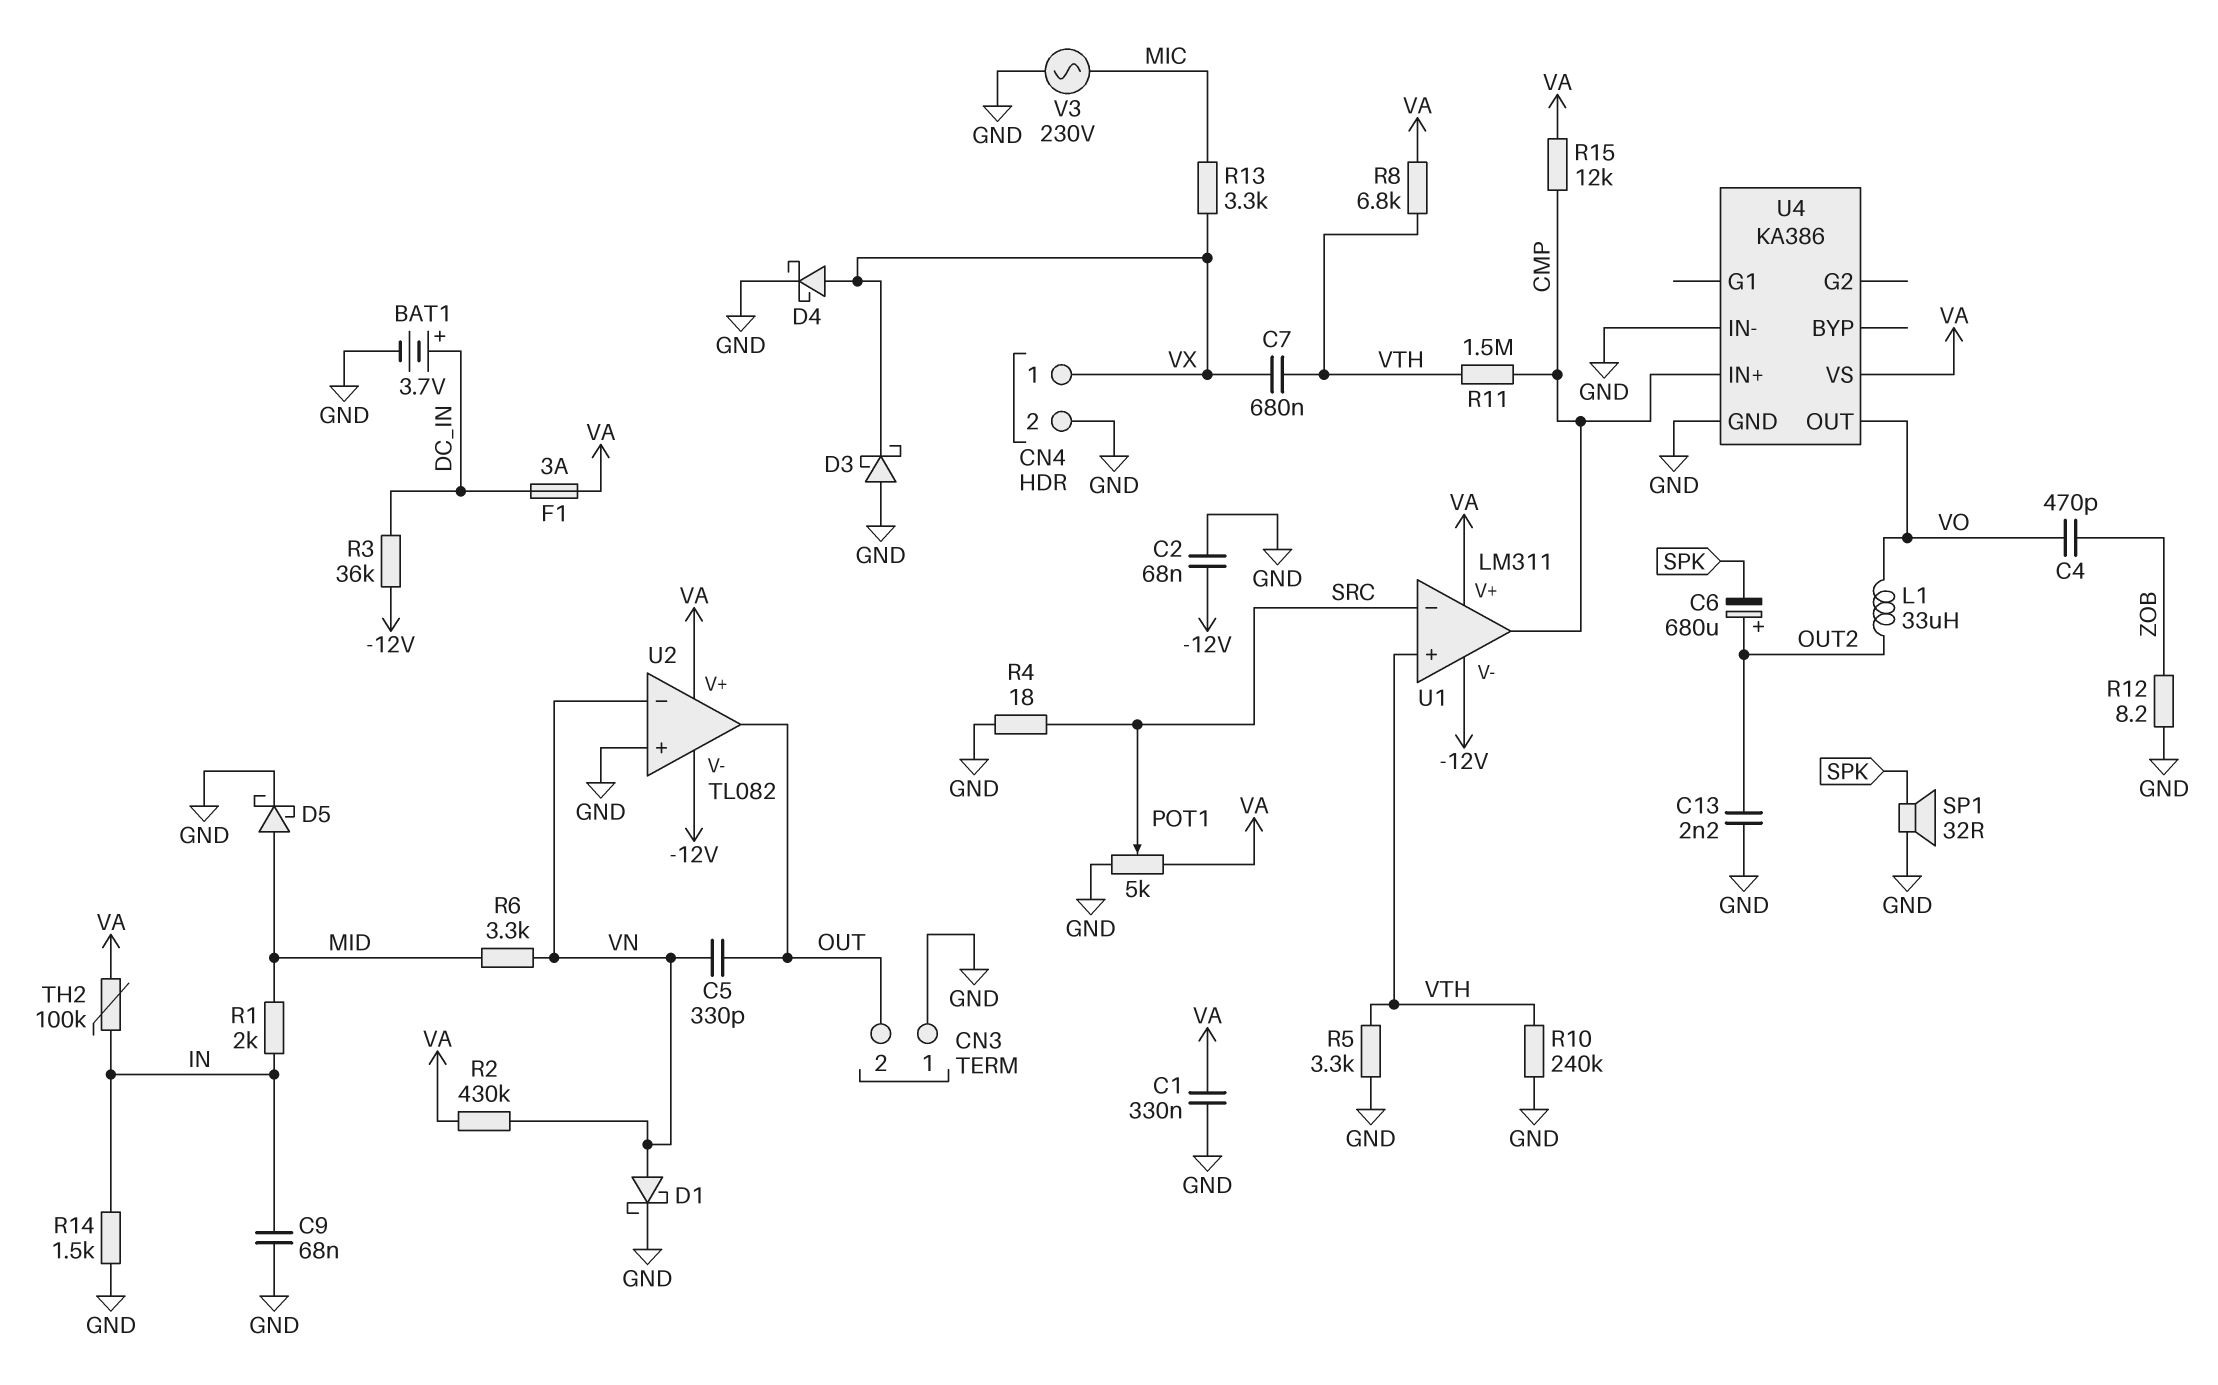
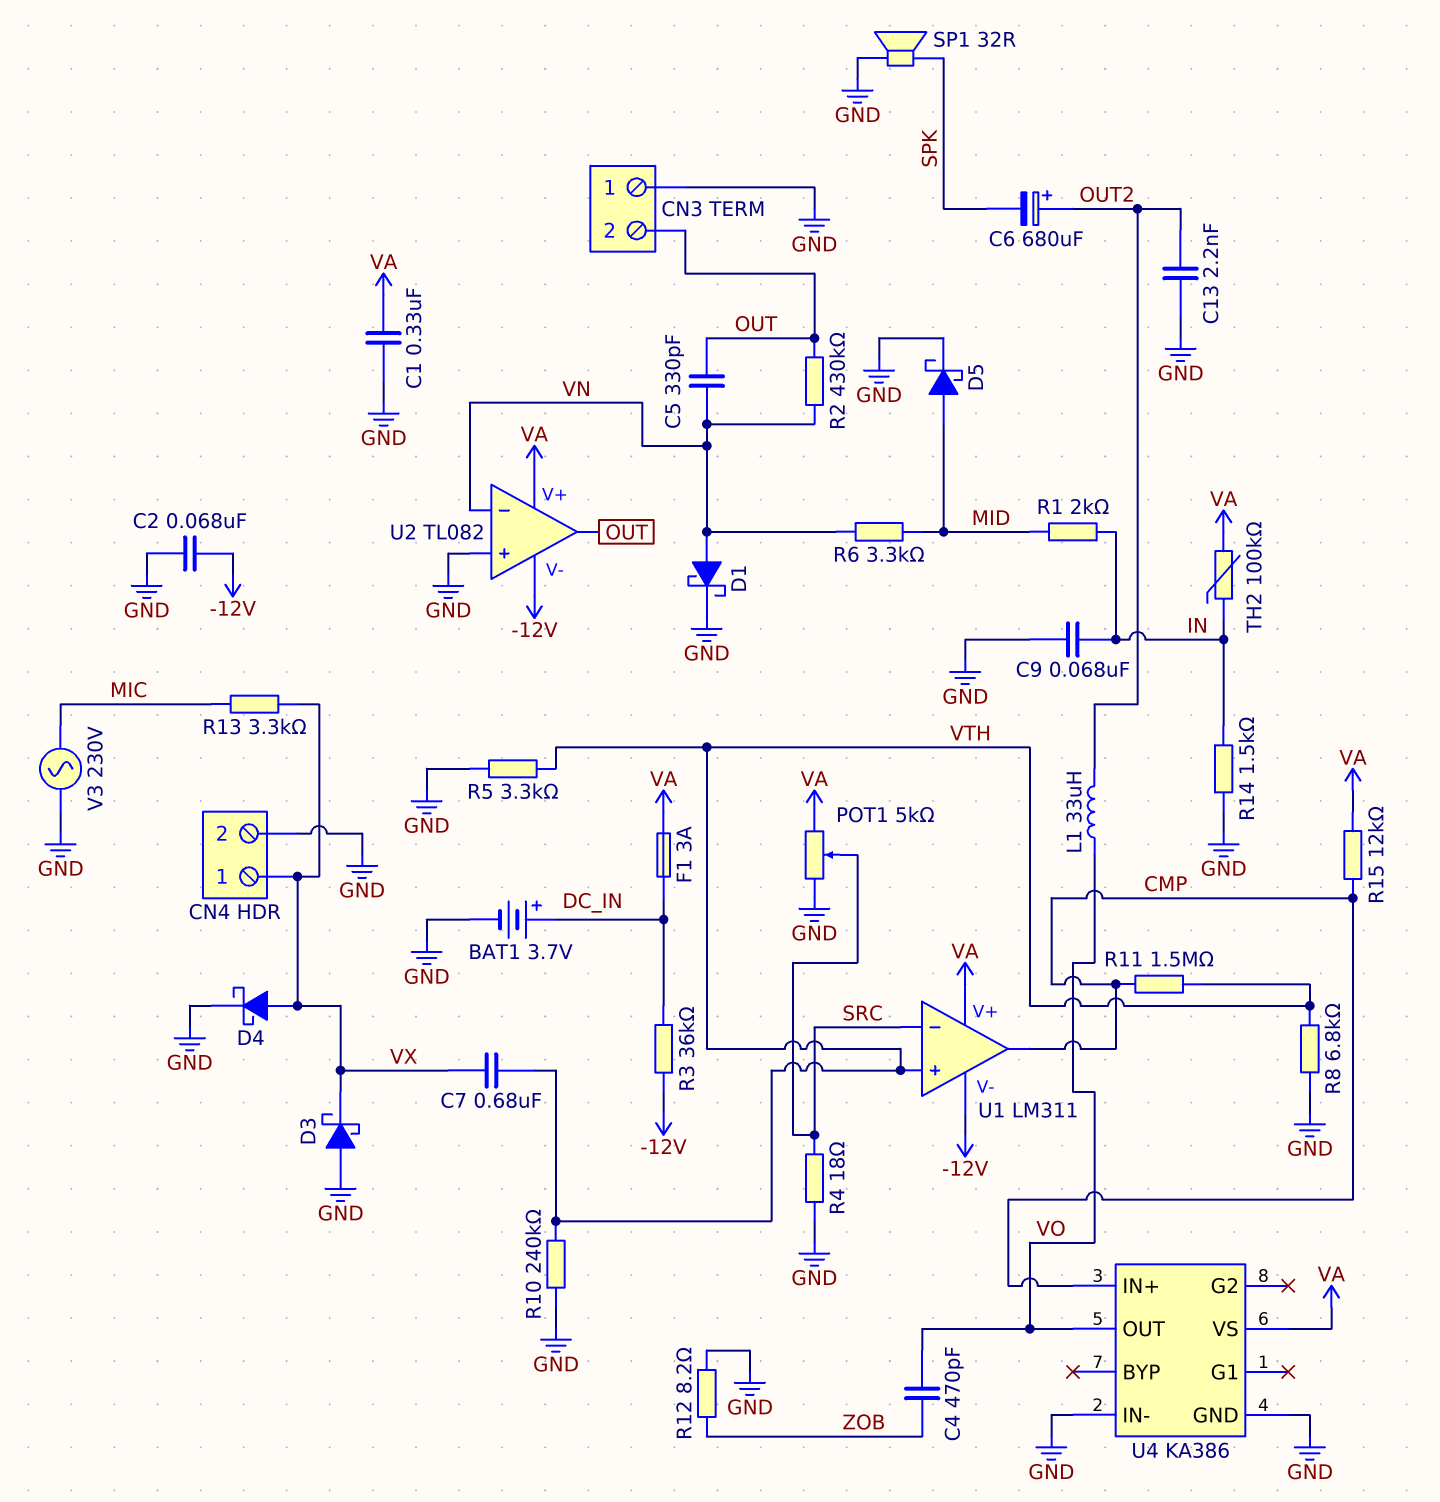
R2: 430k (VA, VN) -> 430k (OUT, VN)
R8: 6.8k (VA, VTH) -> 6.8k (GND, VTH)

